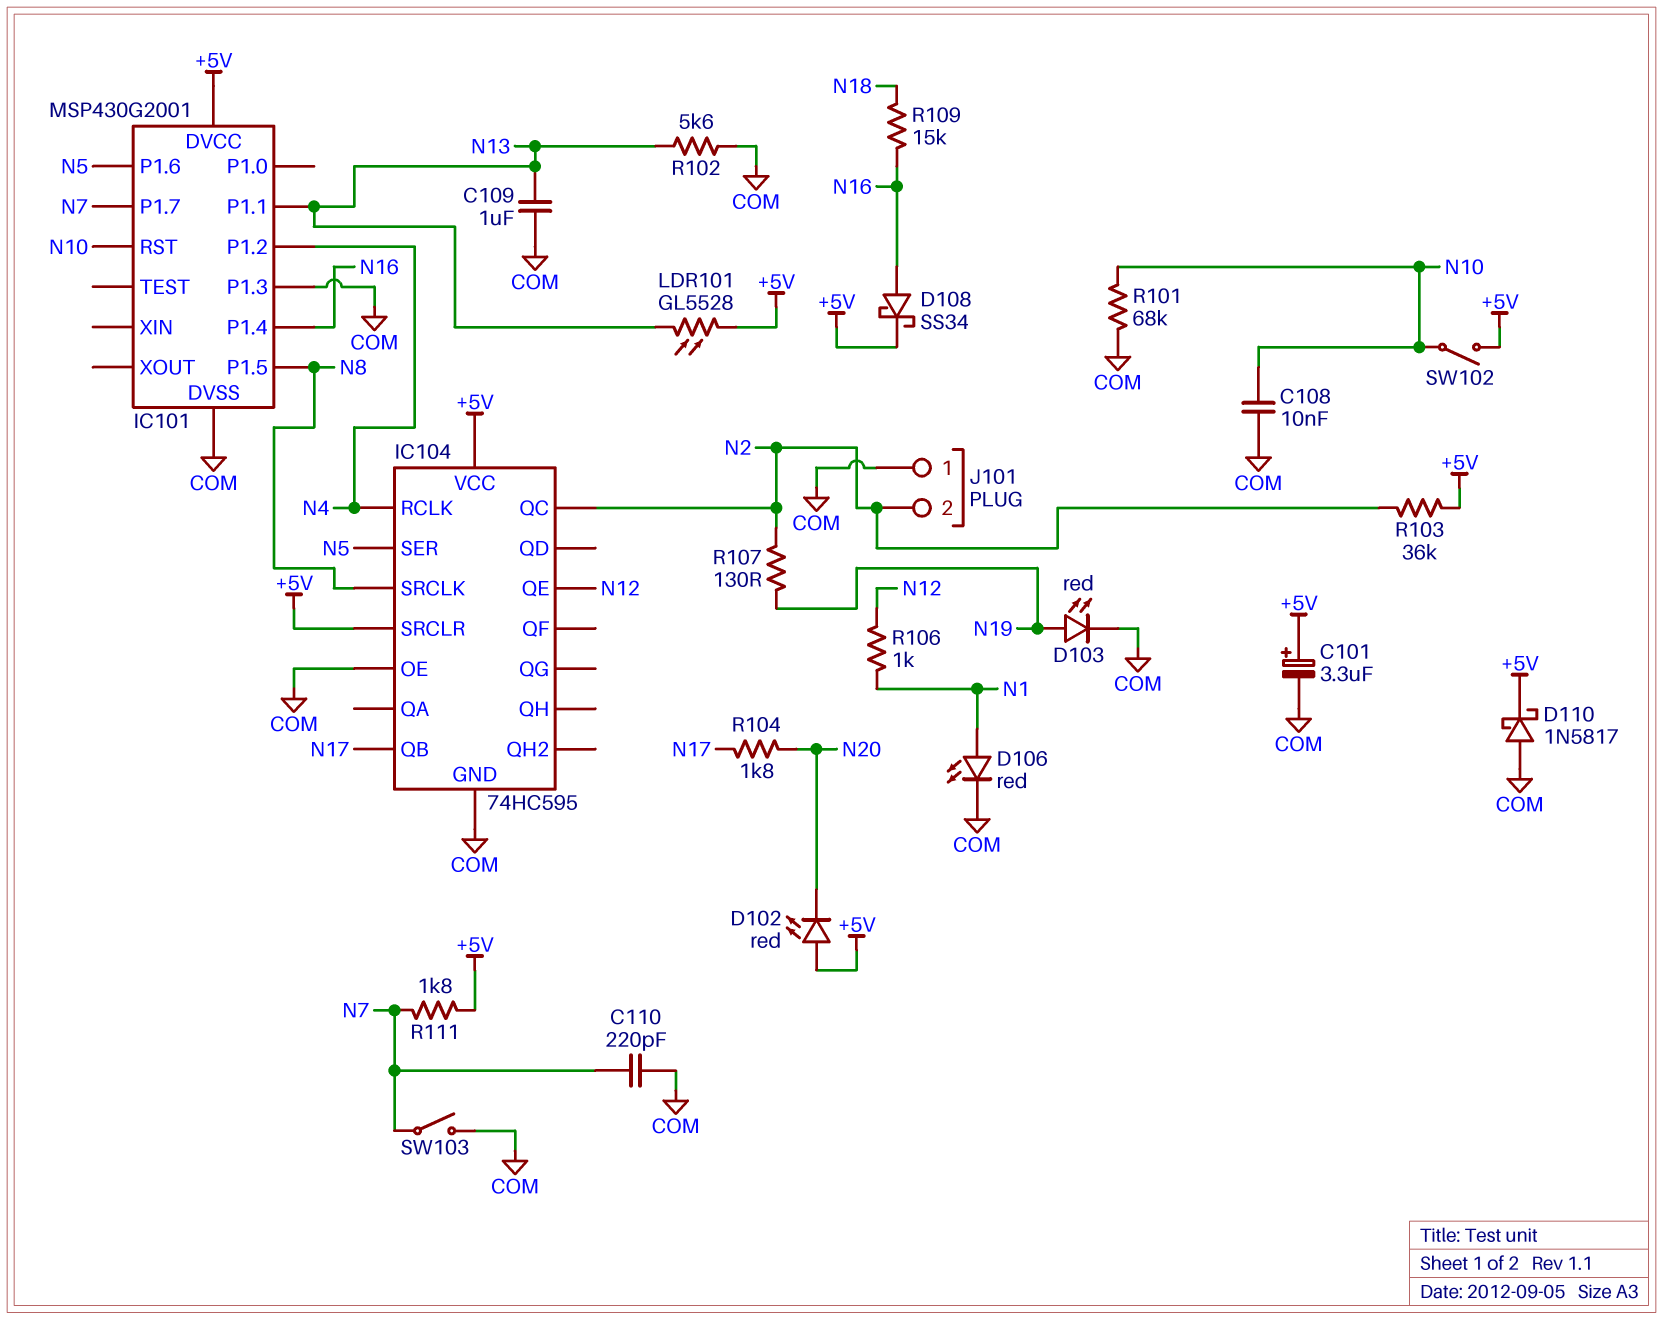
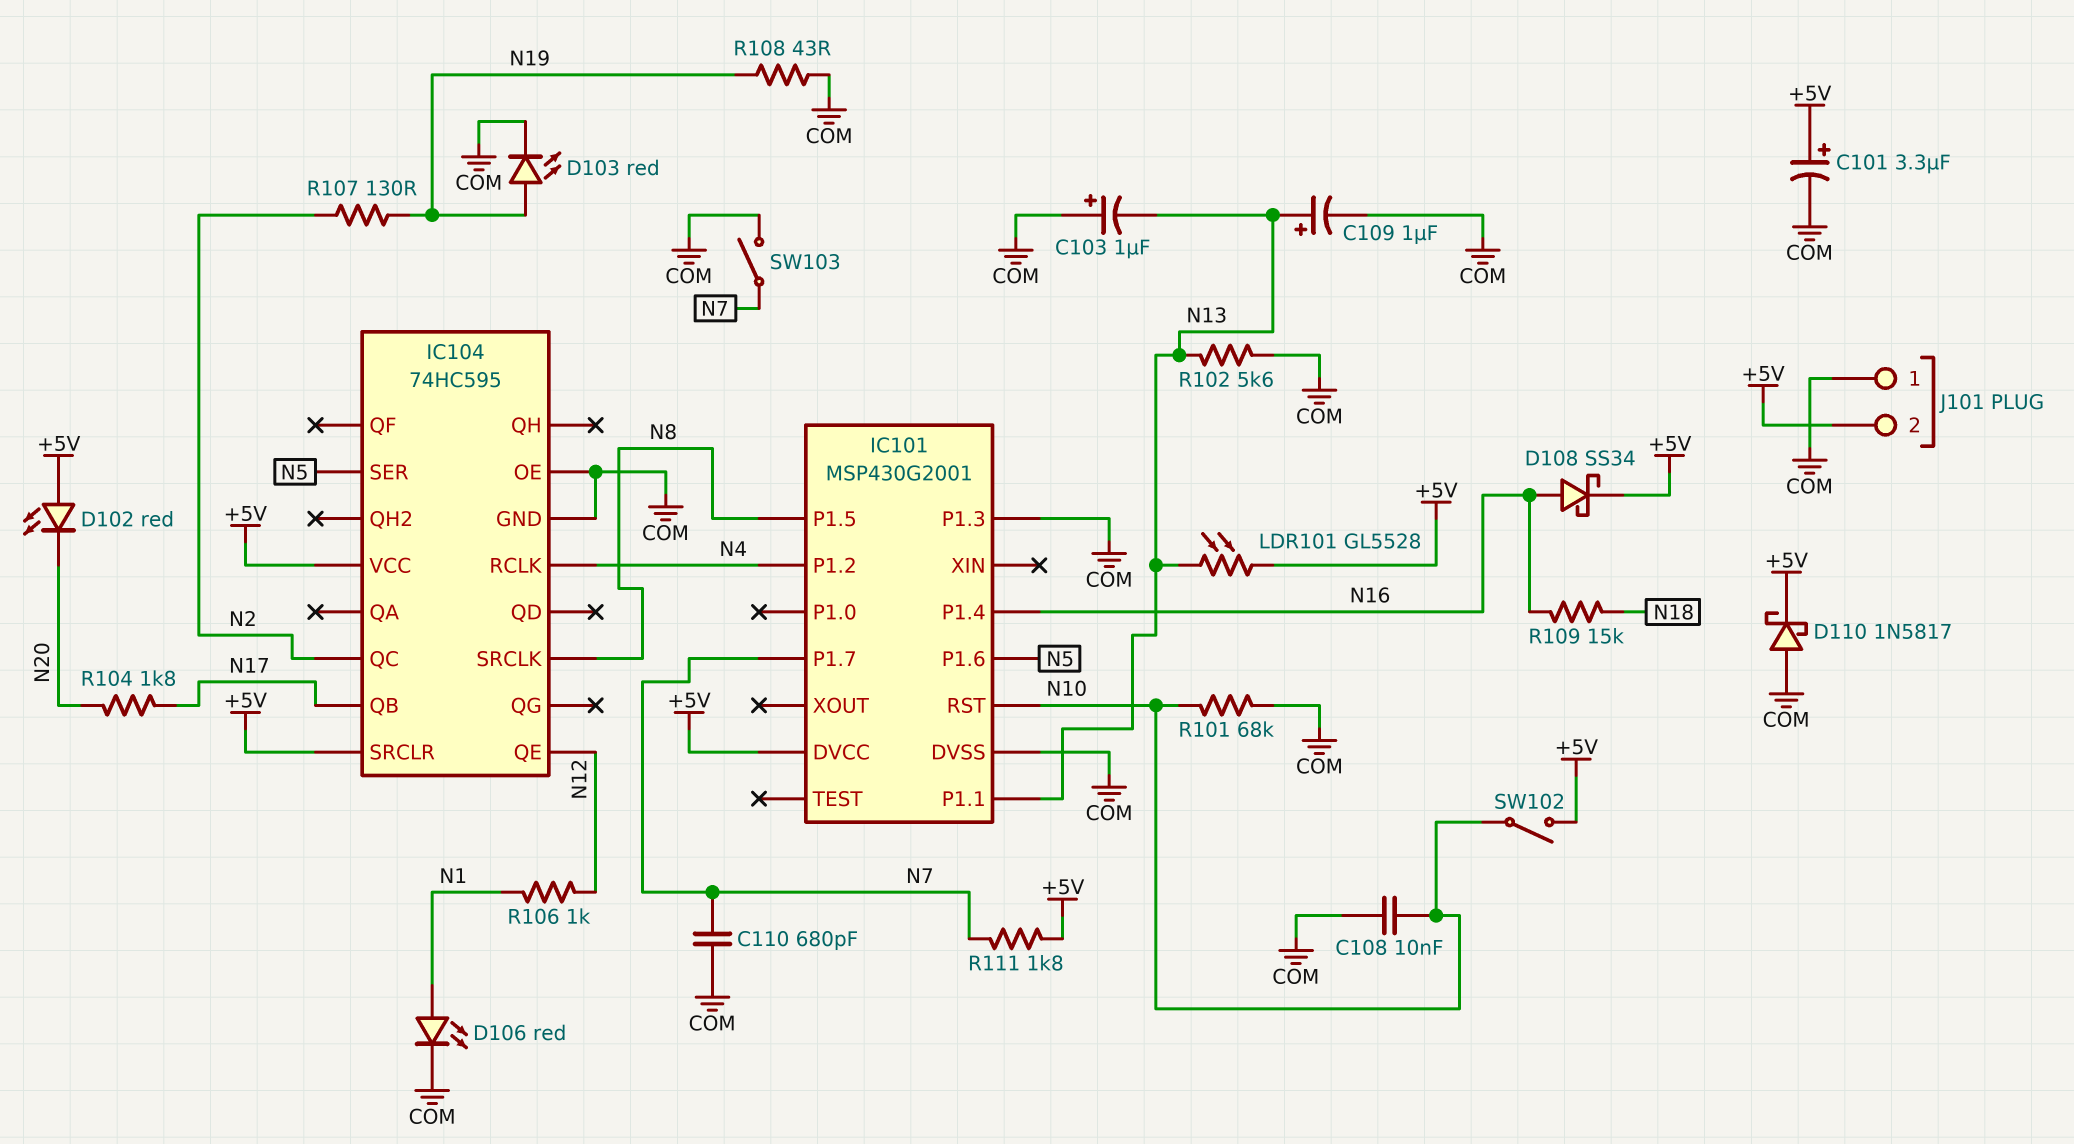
C103: none -> 1uF (plus COM, minus N13)
C109: 1uF (COM, N13) -> 1uF (plus N13, minus COM)
C110: 220pF (COM, N7) -> 680pF (COM, N7)
J101 pin 2: N2 -> +5V
R103: 36k (+5V, N2) -> none
R108: none -> 43 (COM, N19)

